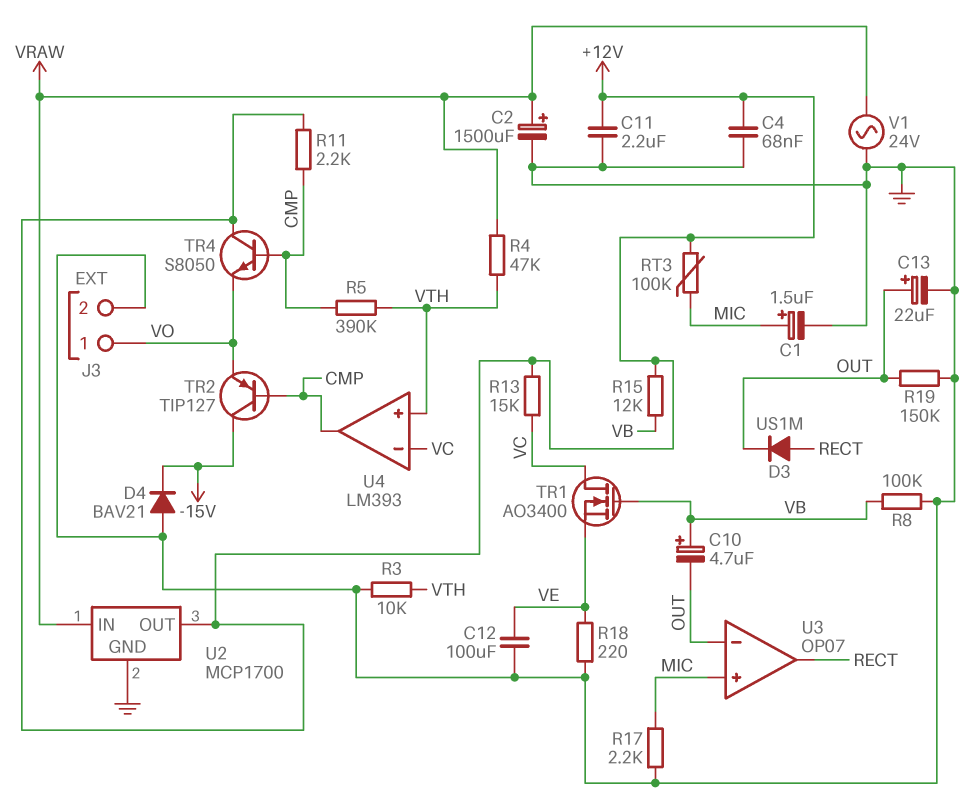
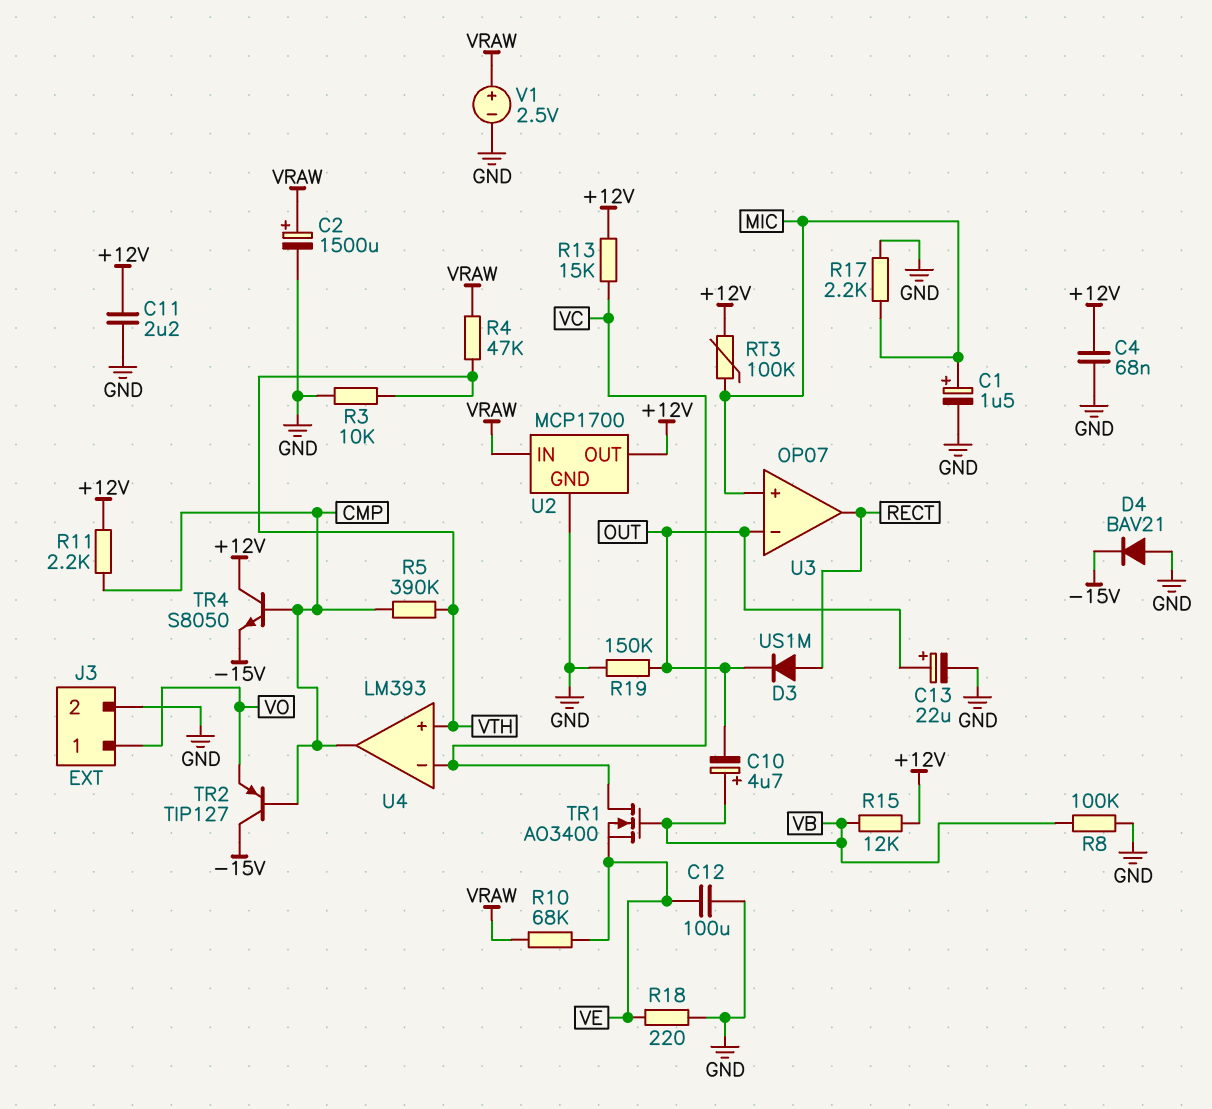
R10: none -> 68k (VE, VRAW)
TR4: NPN S8050 (B CMP, C +12V, E VO) -> NPN S8050 (B CMP, C +12V, E -15V)
V1: AC 24V (GND, VRAW) -> 2.5V (plus VRAW, minus GND)

